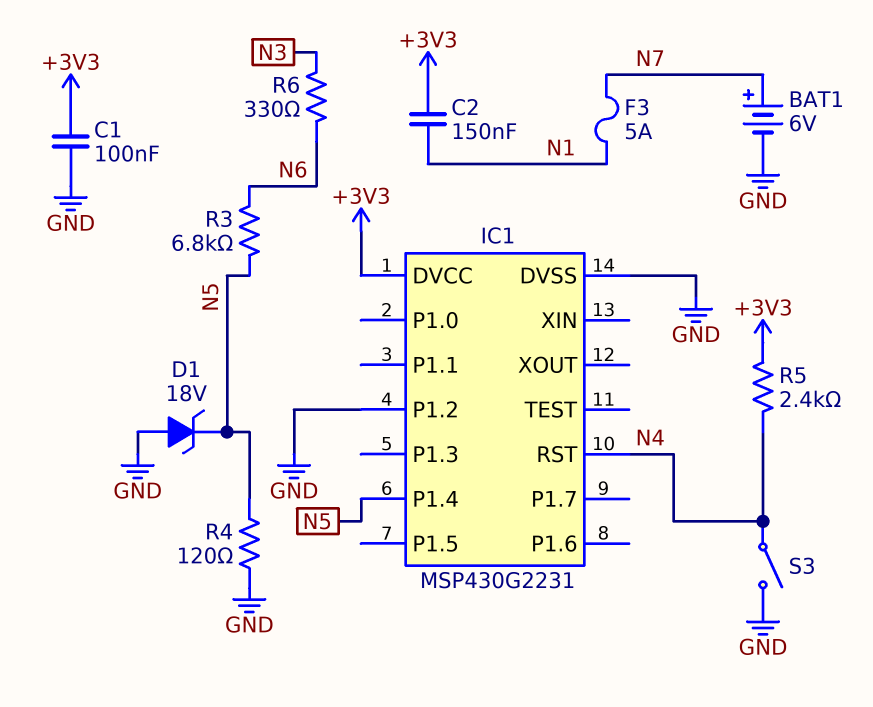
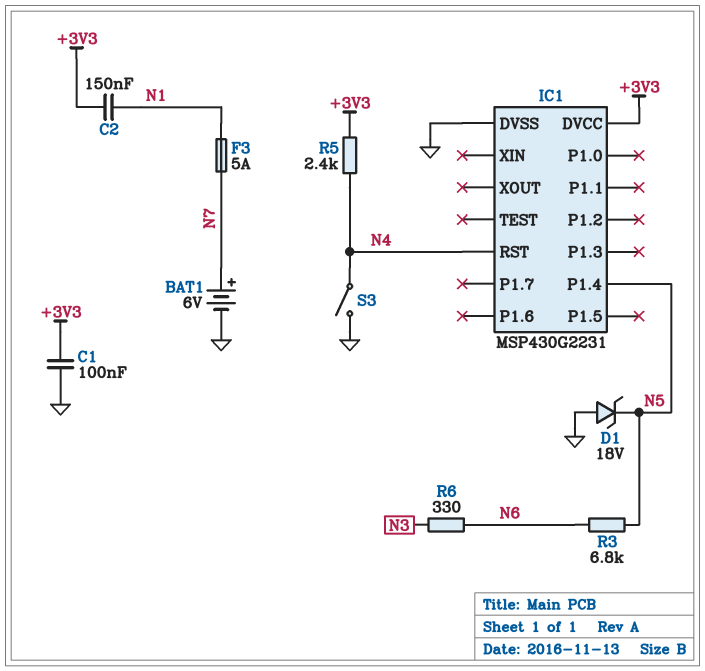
IC1 pin P1.2: GND -> none
R4: 120 (GND, N5) -> none

